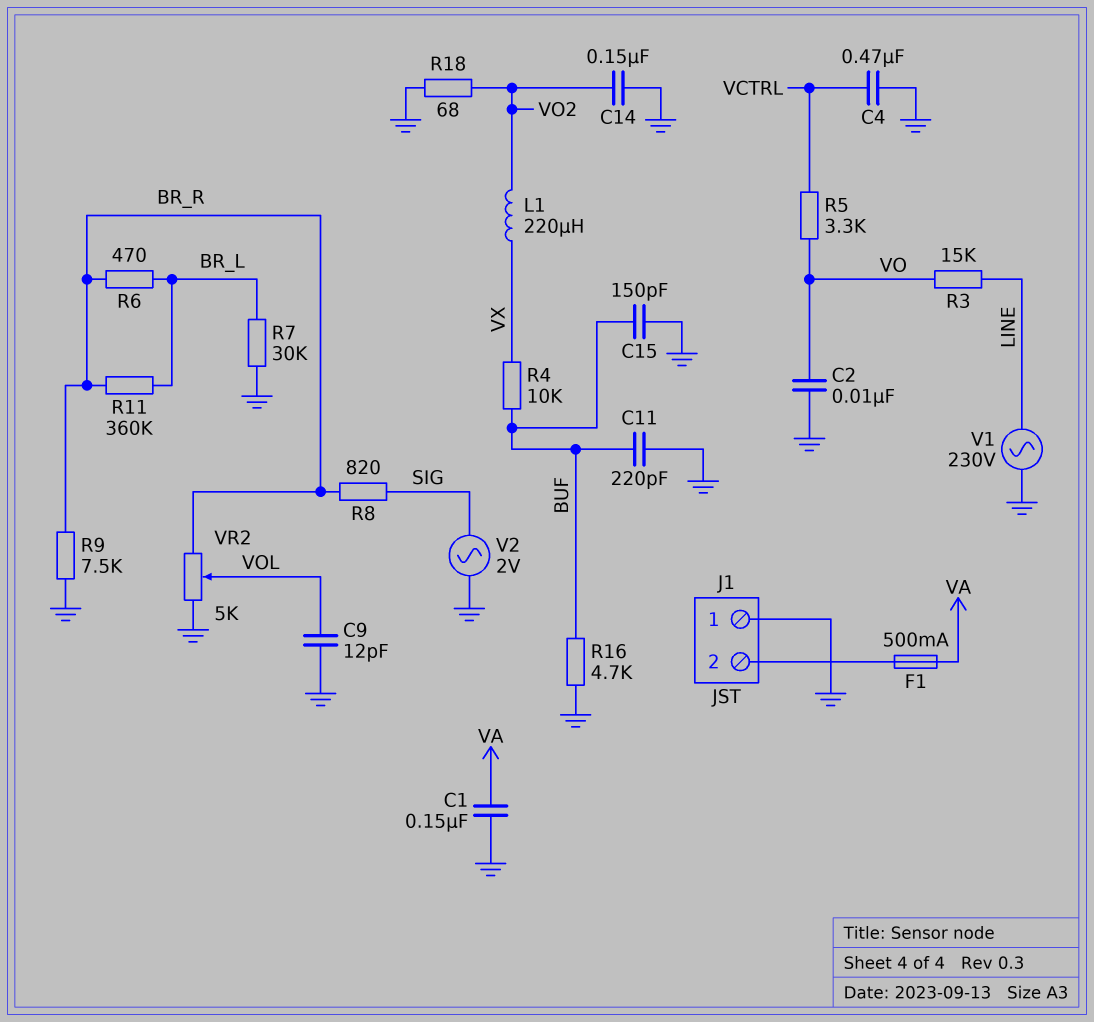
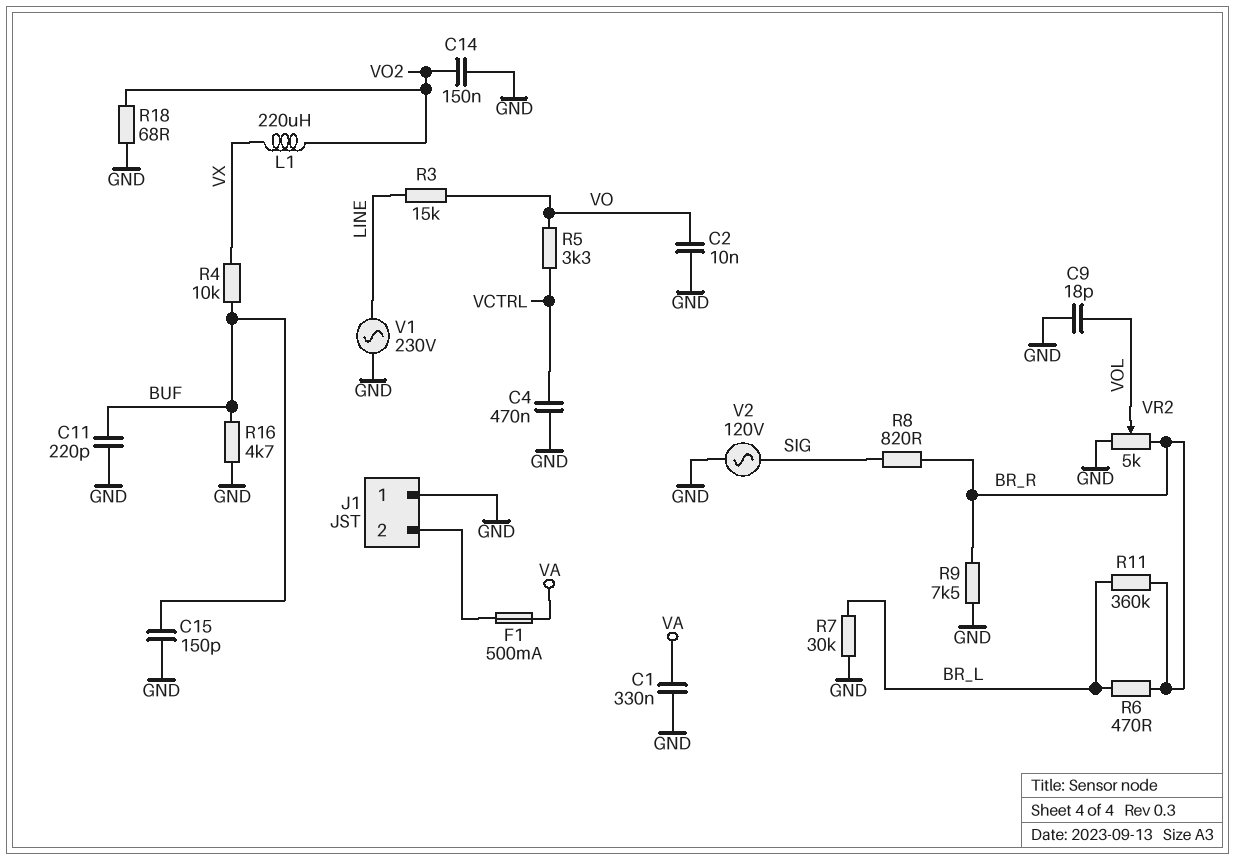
C1: 150nF (GND, VA) -> 330nF (GND, VA)
C9: 12pF (GND, VOL) -> 18pF (GND, VOL)
V2: AC 2V (GND, SIG) -> AC 120V (GND, SIG)

